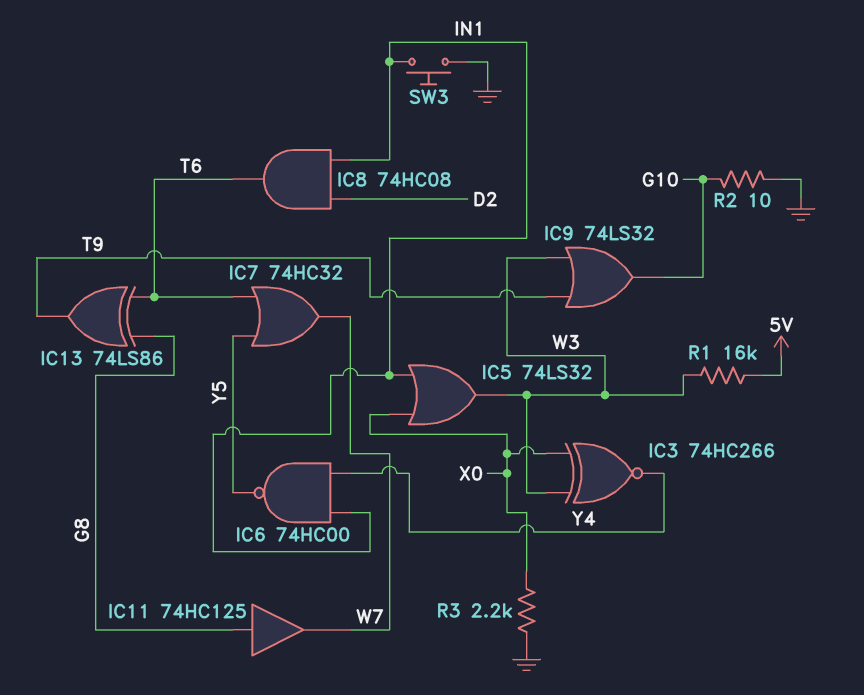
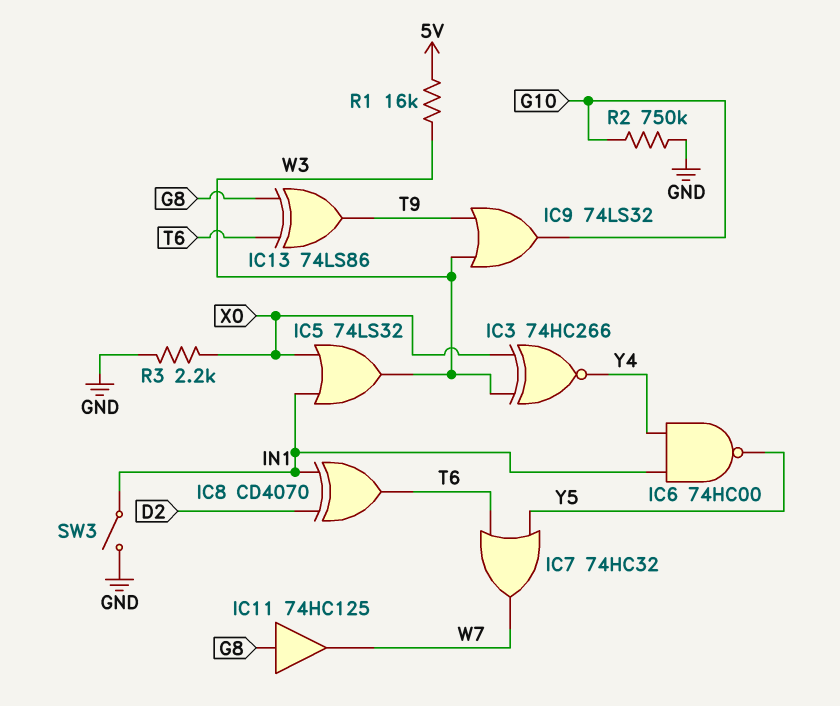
IC8: AND 74HC08 (in D2, in IN1, out T6) -> XOR CD4070 (in D2, in IN1, out T6)
R2: 10 (G10, GND) -> 750k (G10, GND)
SW3: button (GND, IN1) -> switch (GND, IN1)

